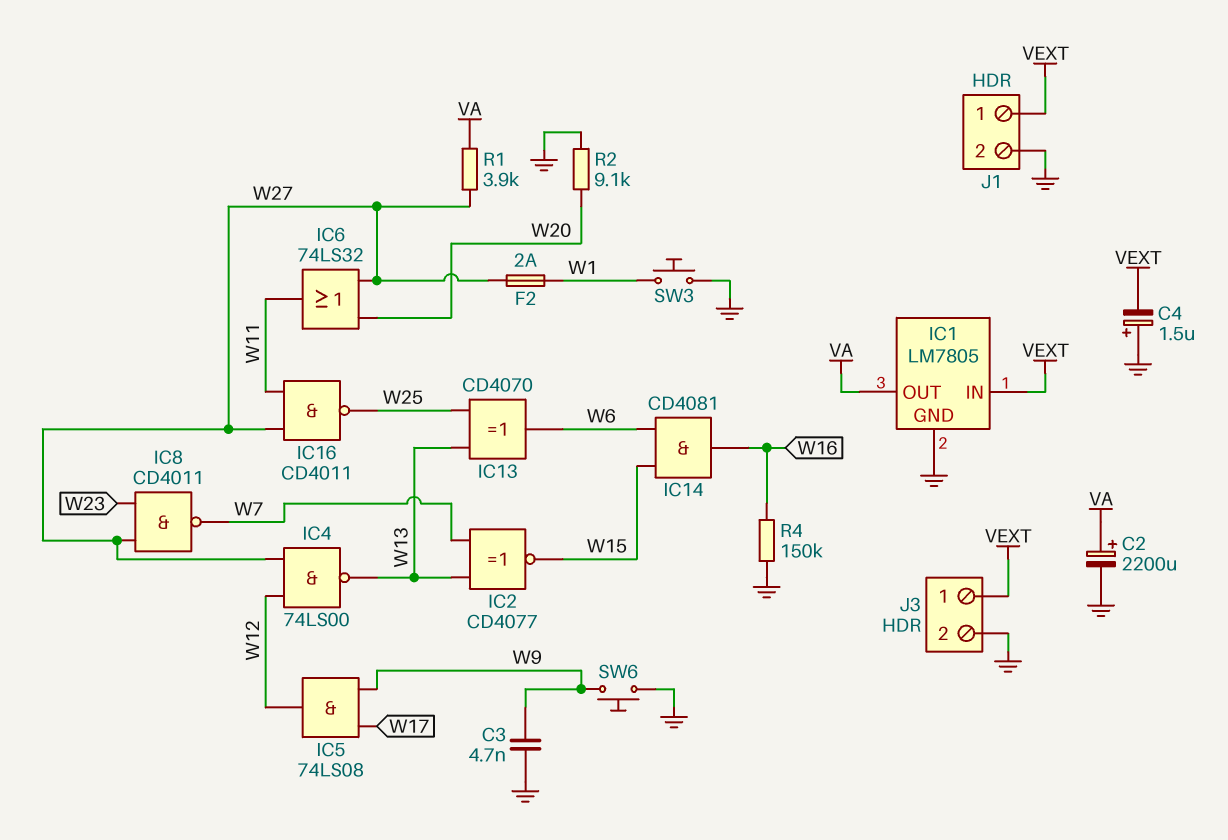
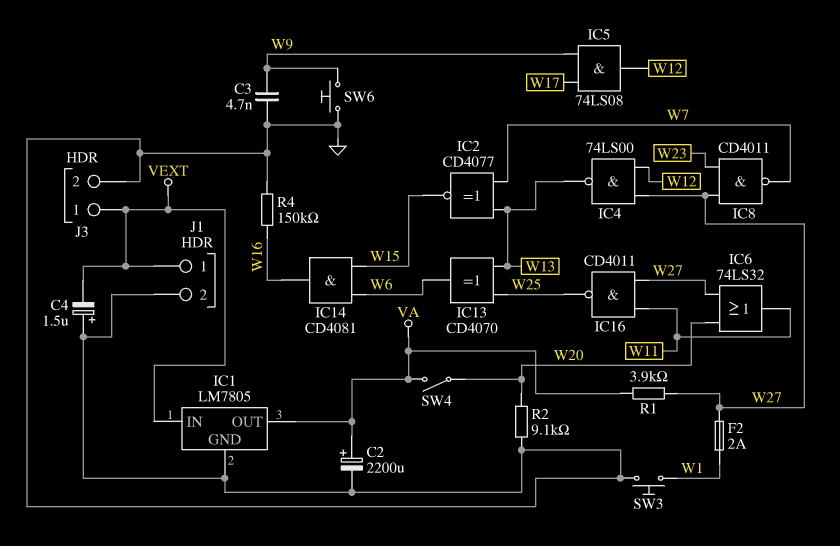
SW4: none -> switch (VA, W20)

